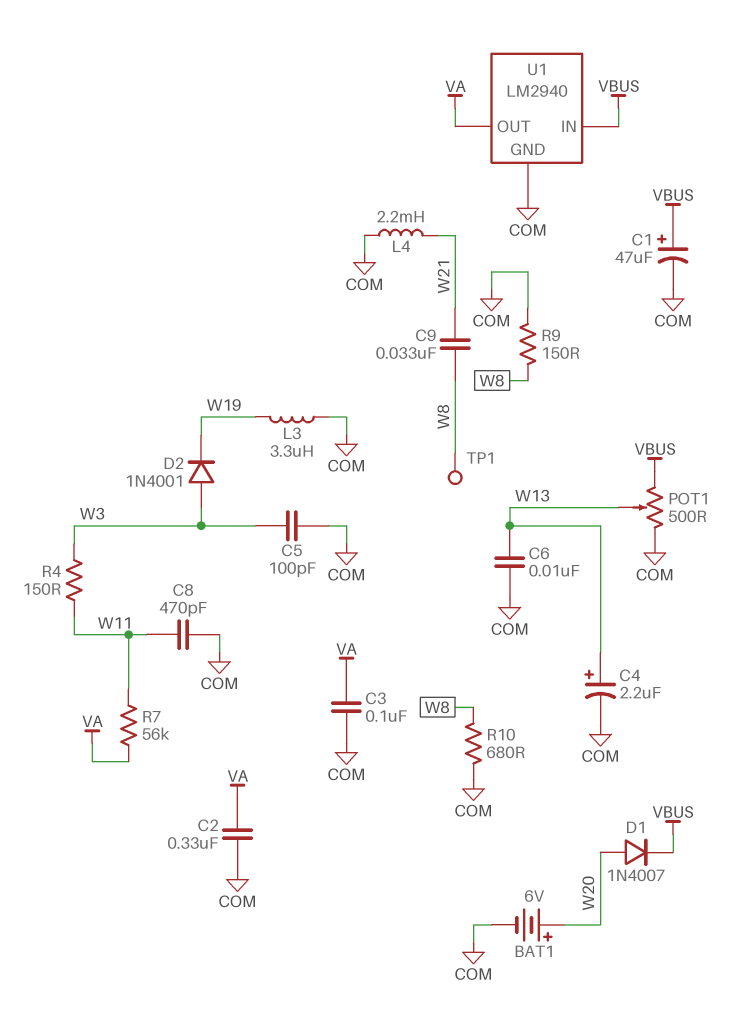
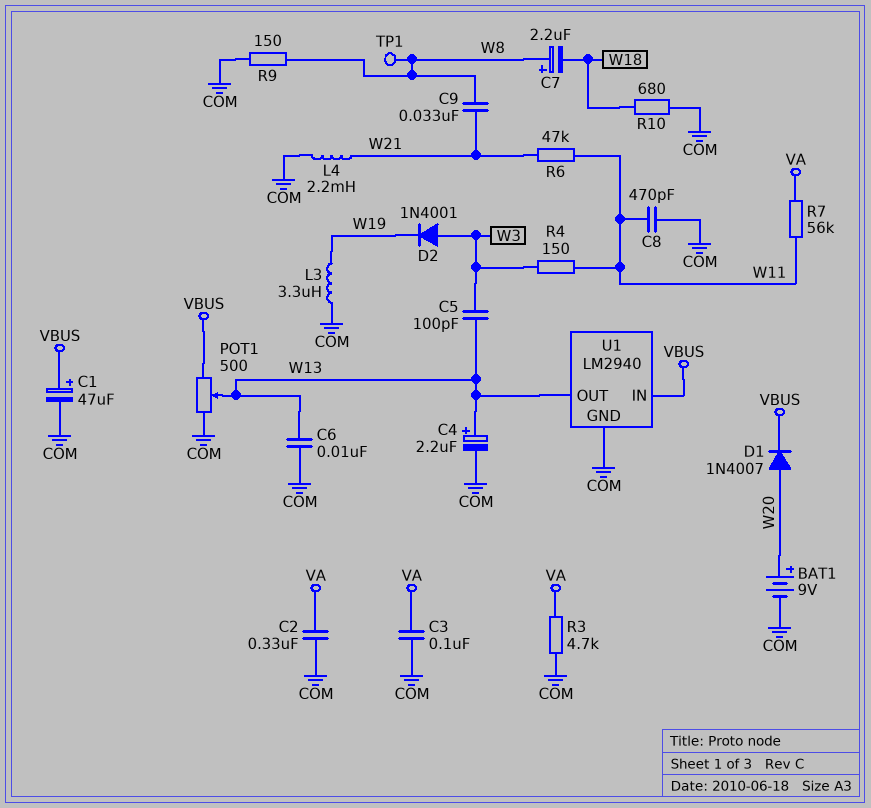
BAT1: 6V (plus W20, minus COM) -> 9V (plus W20, minus COM)
C5: 100pF (COM, W3) -> 100pF (W3, W13)
C7: none -> 2.2uF (plus W8, minus W18)
R3: none -> 4.7k (COM, VA)
R6: none -> 47k (W11, W21)
R10: 680 (COM, W8) -> 680 (COM, W18)
U1 pin OUT: VA -> W13

